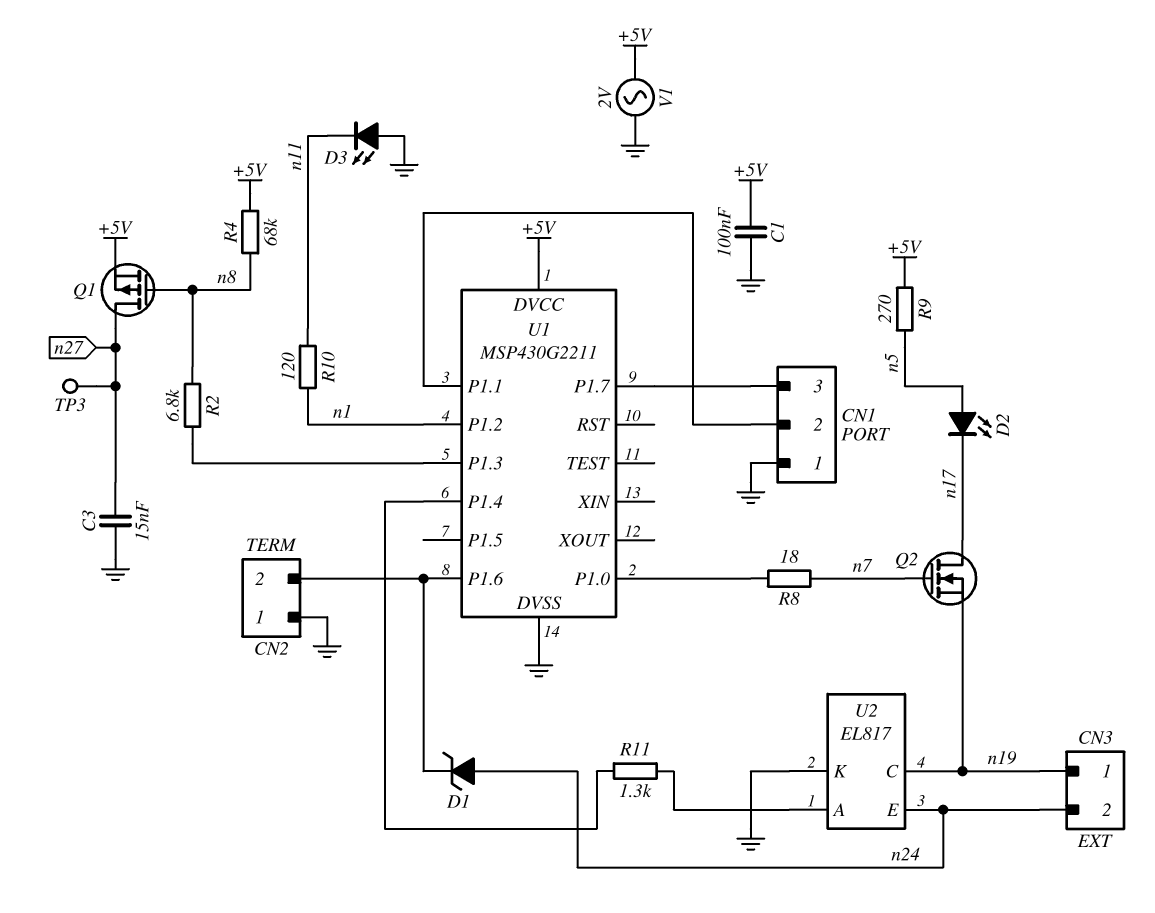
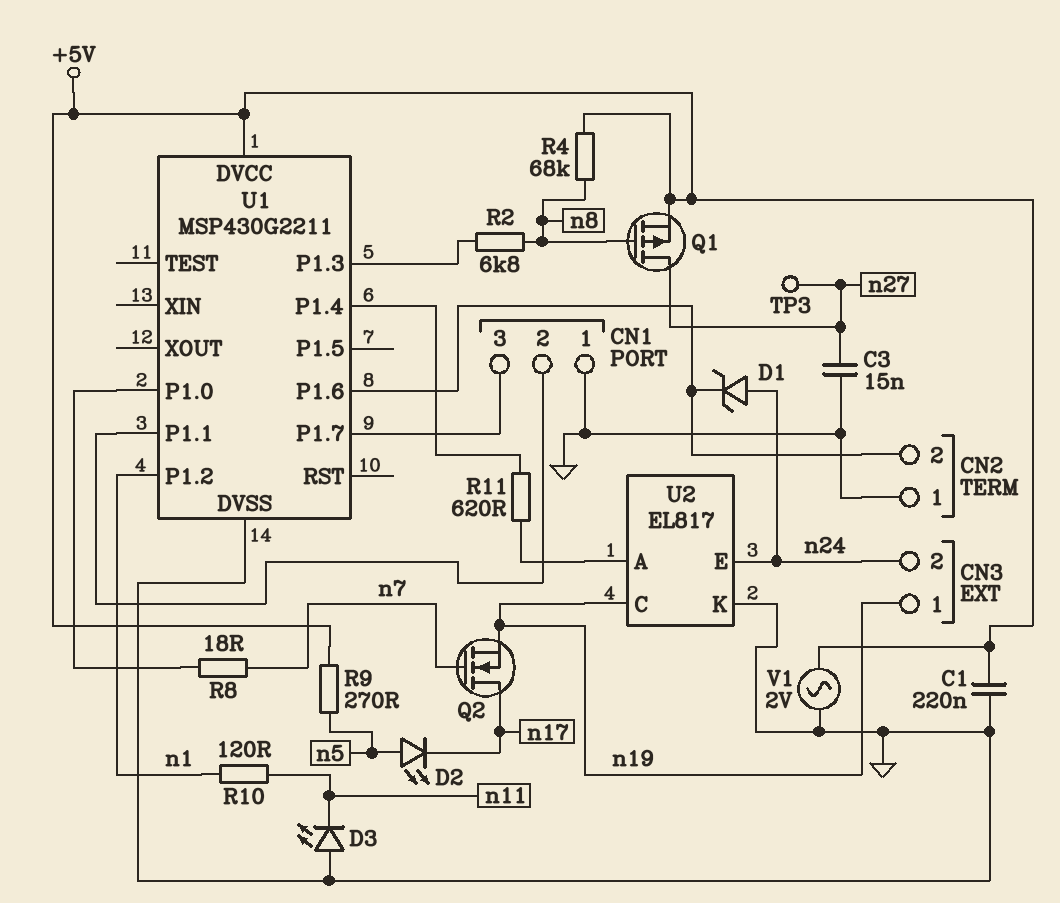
C1: 100nF (+5V, GND) -> 220nF (+5V, GND)
R11: 1.3k (U1/P1.4, U2/A) -> 620 (U1/P1.4, U2/A)

